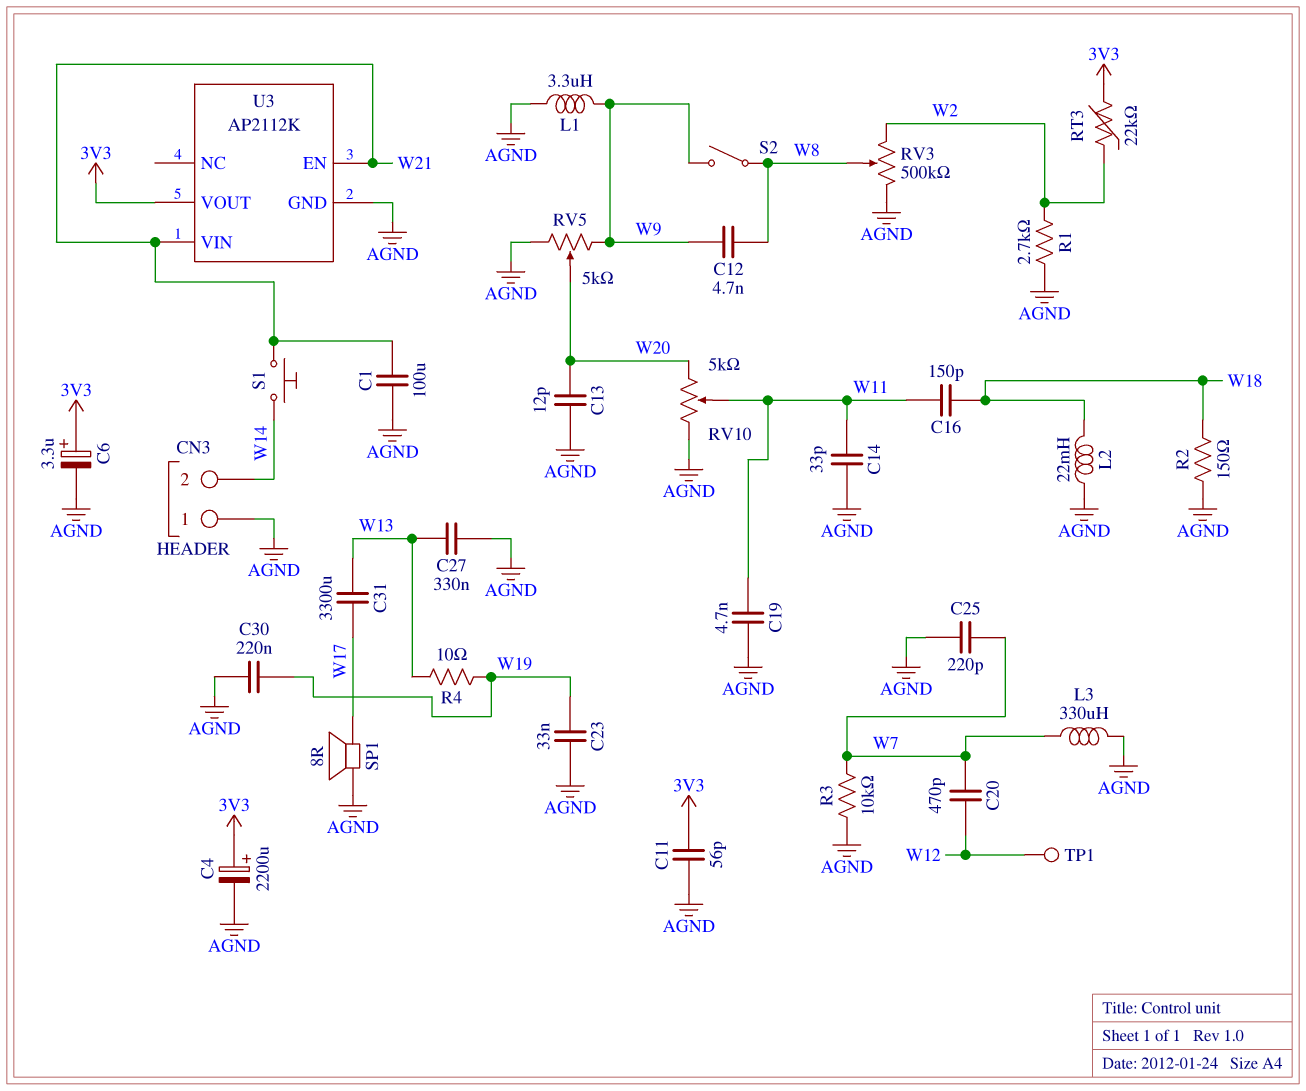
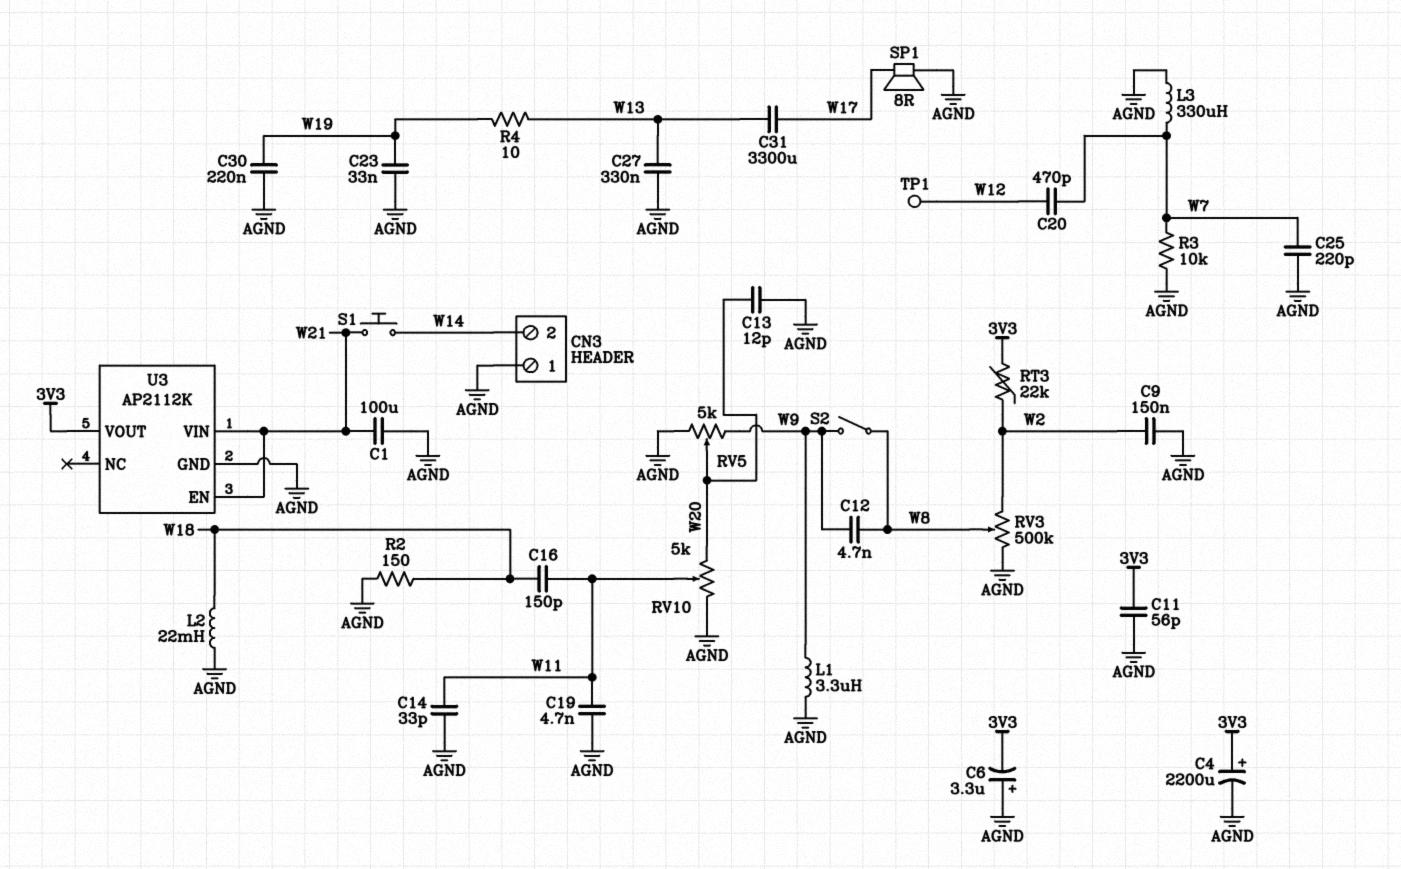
C6: 3.3uF (plus 3V3, minus AGND) -> 3.3uF (plus AGND, minus 3V3)
C9: none -> 150nF (AGND, W2)
R1: 2.7k (AGND, W2) -> none

